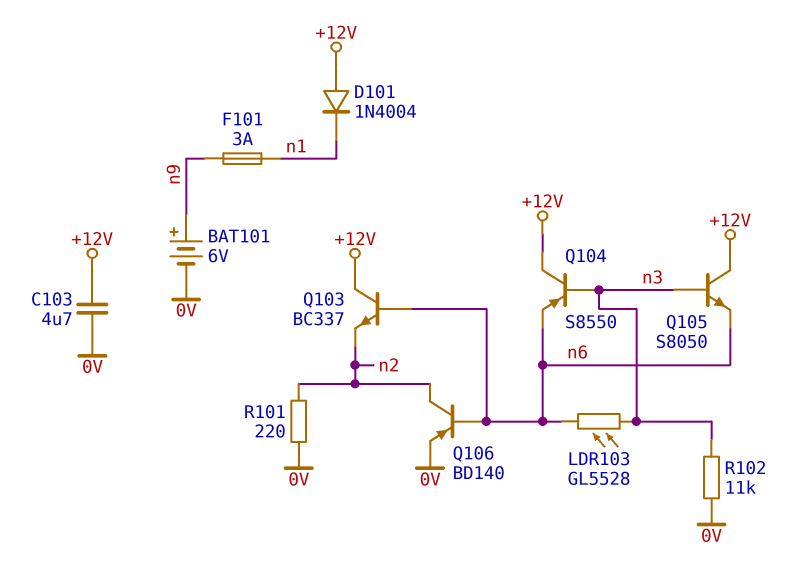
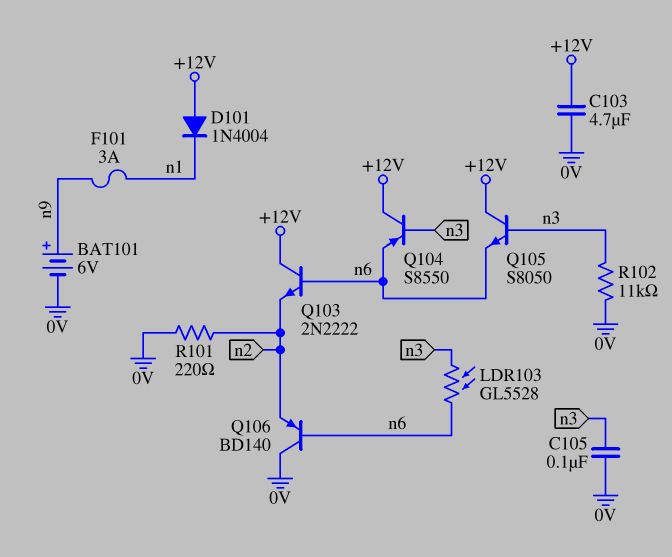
C105: none -> 100nF (0V, n3)
Q103: NPN BC337 (B n6, C +12V, E n2) -> NPN 2N2222 (B n6, C +12V, E n2)
Q106: PNP BD140 (B n6, C n2, E 0V) -> PNP BD140 (B n6, C 0V, E n2)

